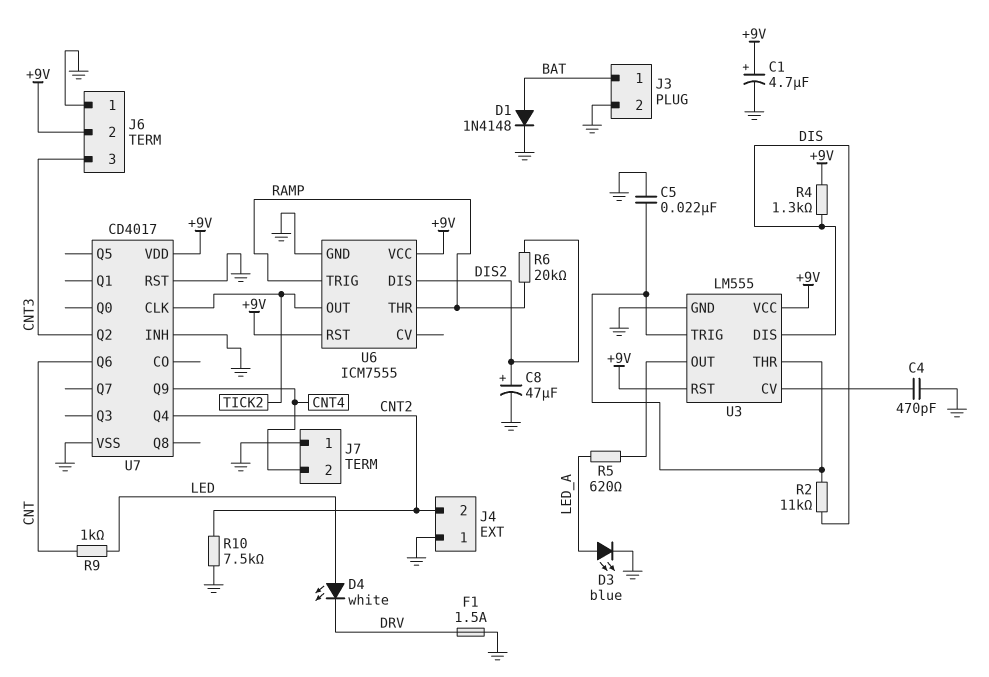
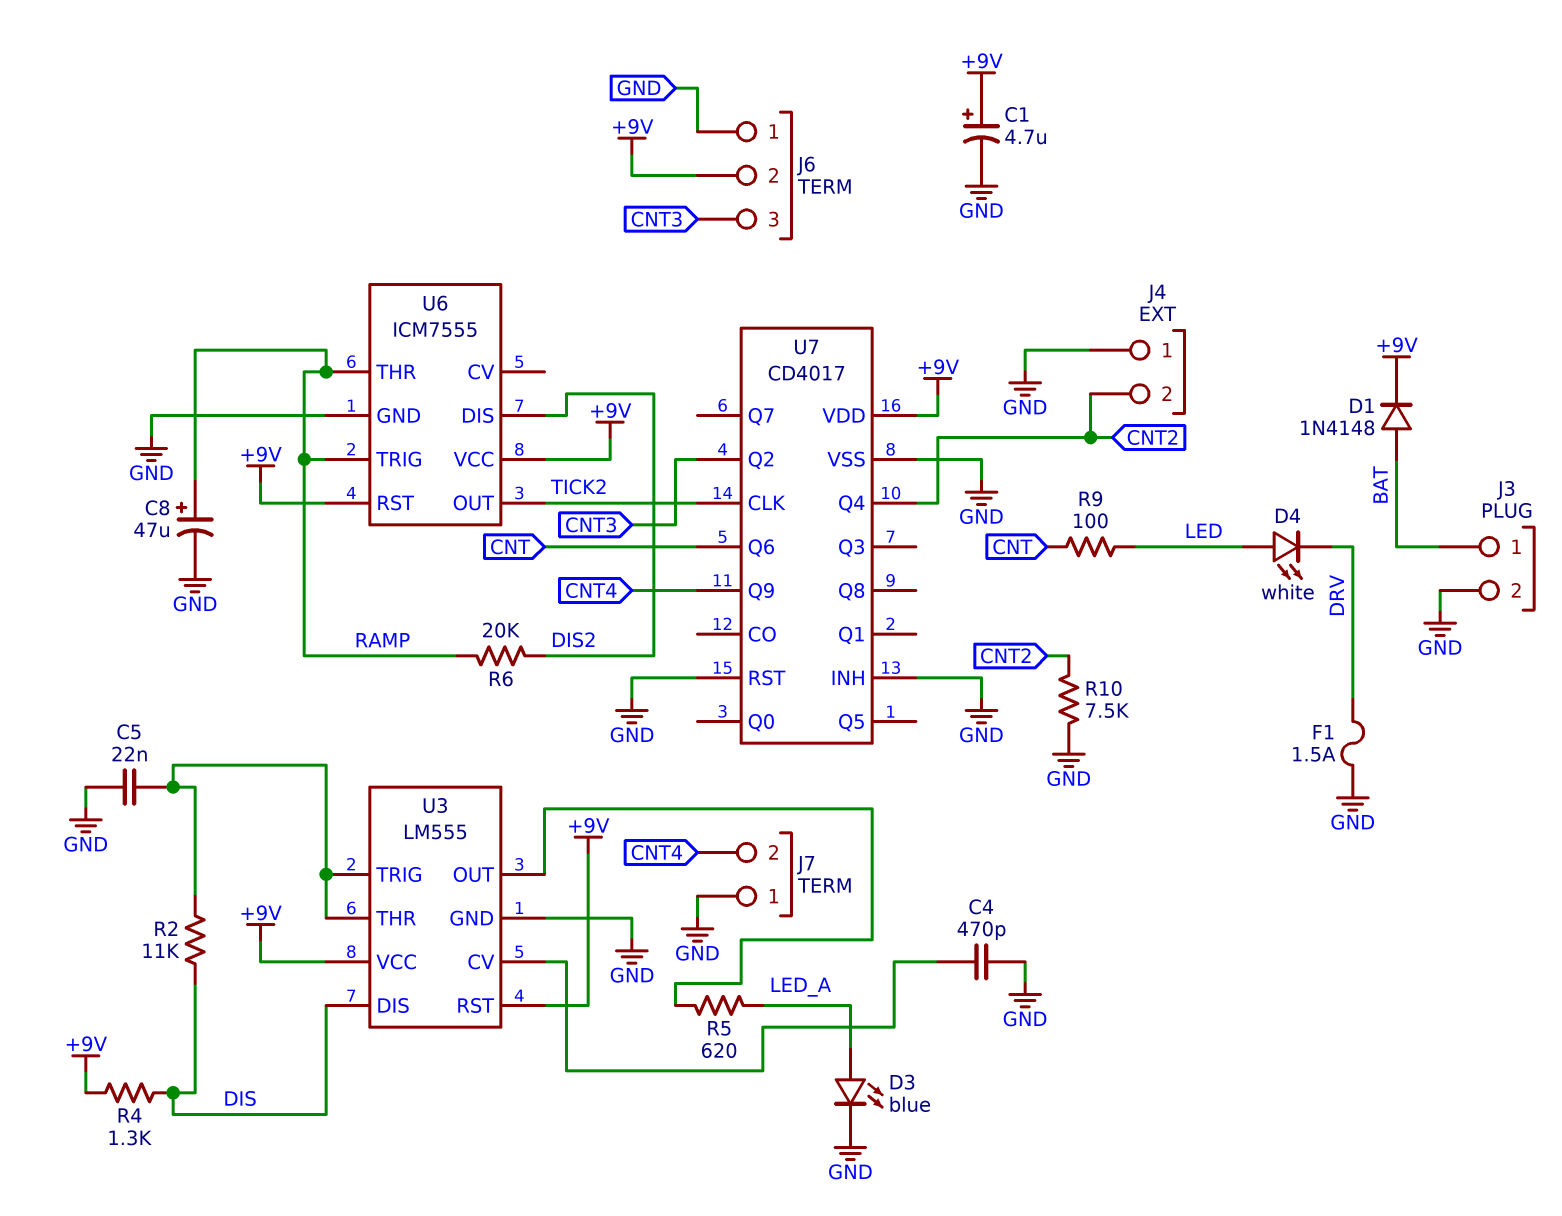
C8: 47uF (plus DIS2, minus GND) -> 47uF (plus RAMP, minus GND)
D1: diode 1N4148 (A BAT, K GND) -> diode 1N4148 (A BAT, K +9V)
R9: 1k (CNT, LED) -> 100 (CNT, LED)

